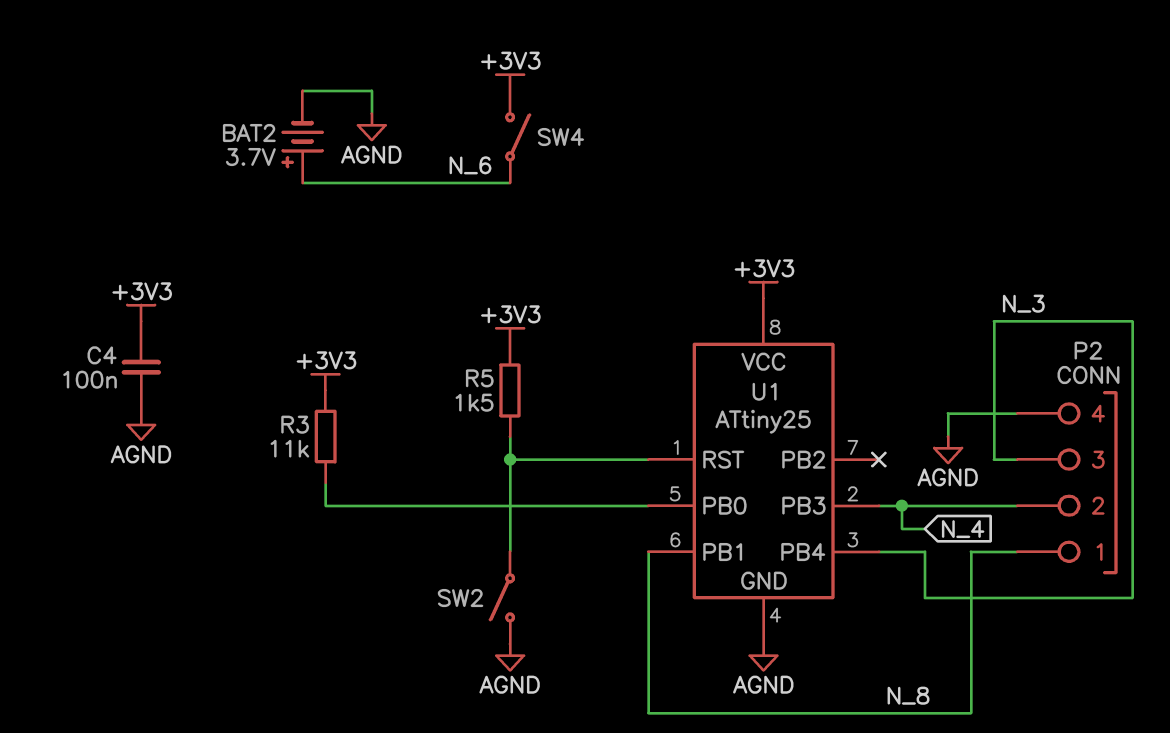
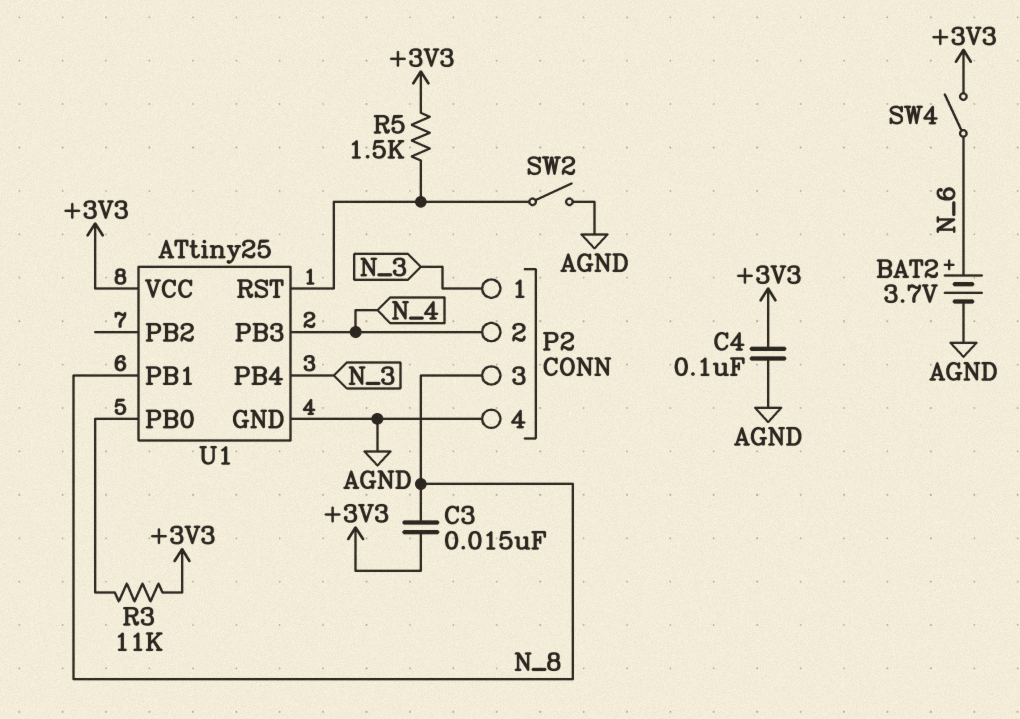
C3: none -> 15nF (+3V3, N_8)
P2 pin 1: N_8 -> N_3
P2 pin 3: N_3 -> N_8

